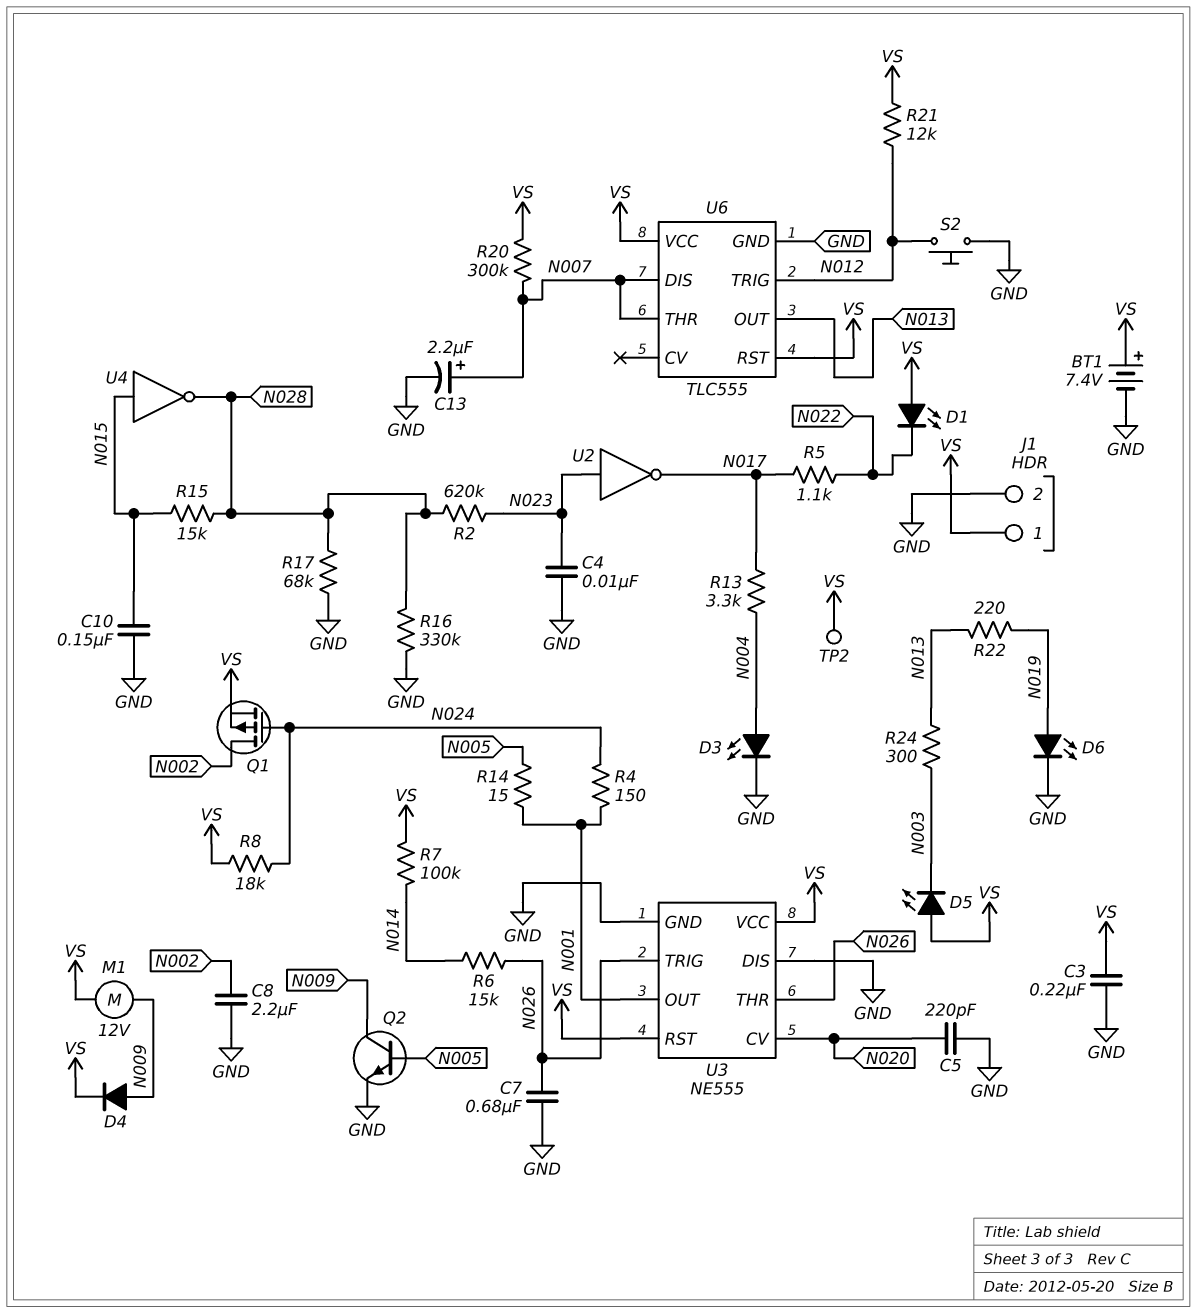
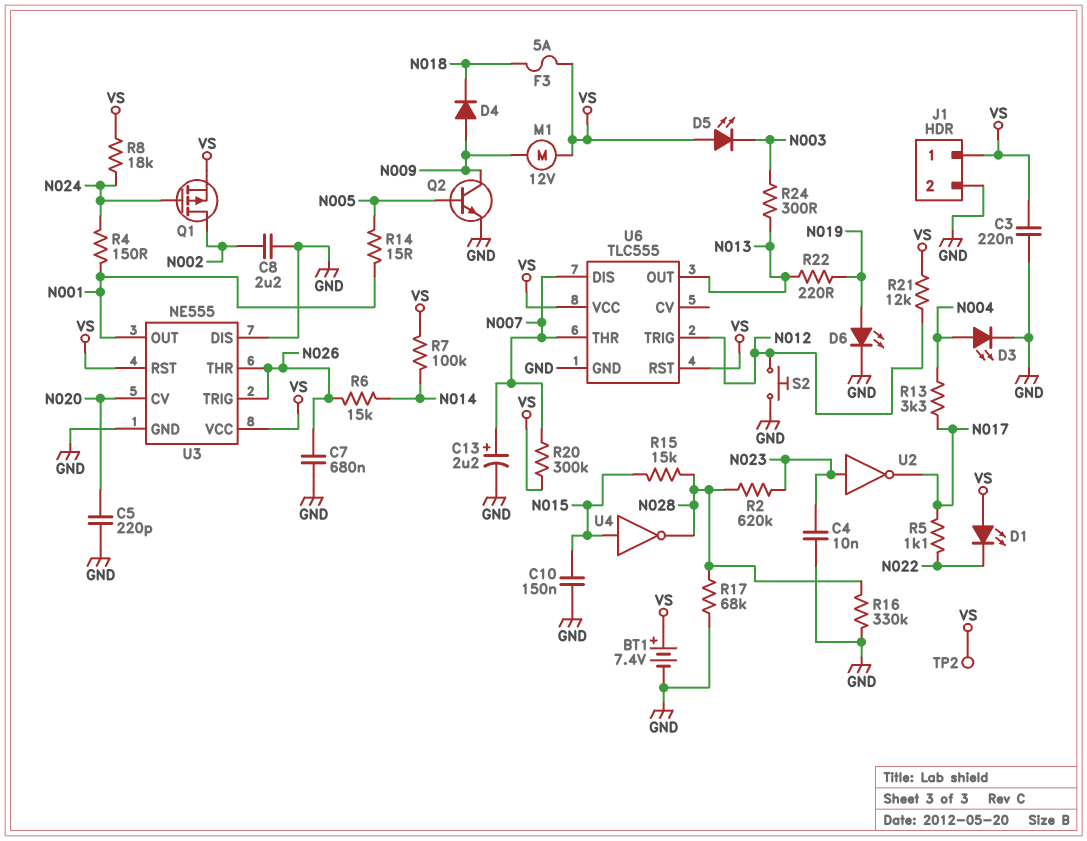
D4: diode (A N009, K VS) -> diode (A N009, K N018)
F3: none -> 5A (N018, VS)

